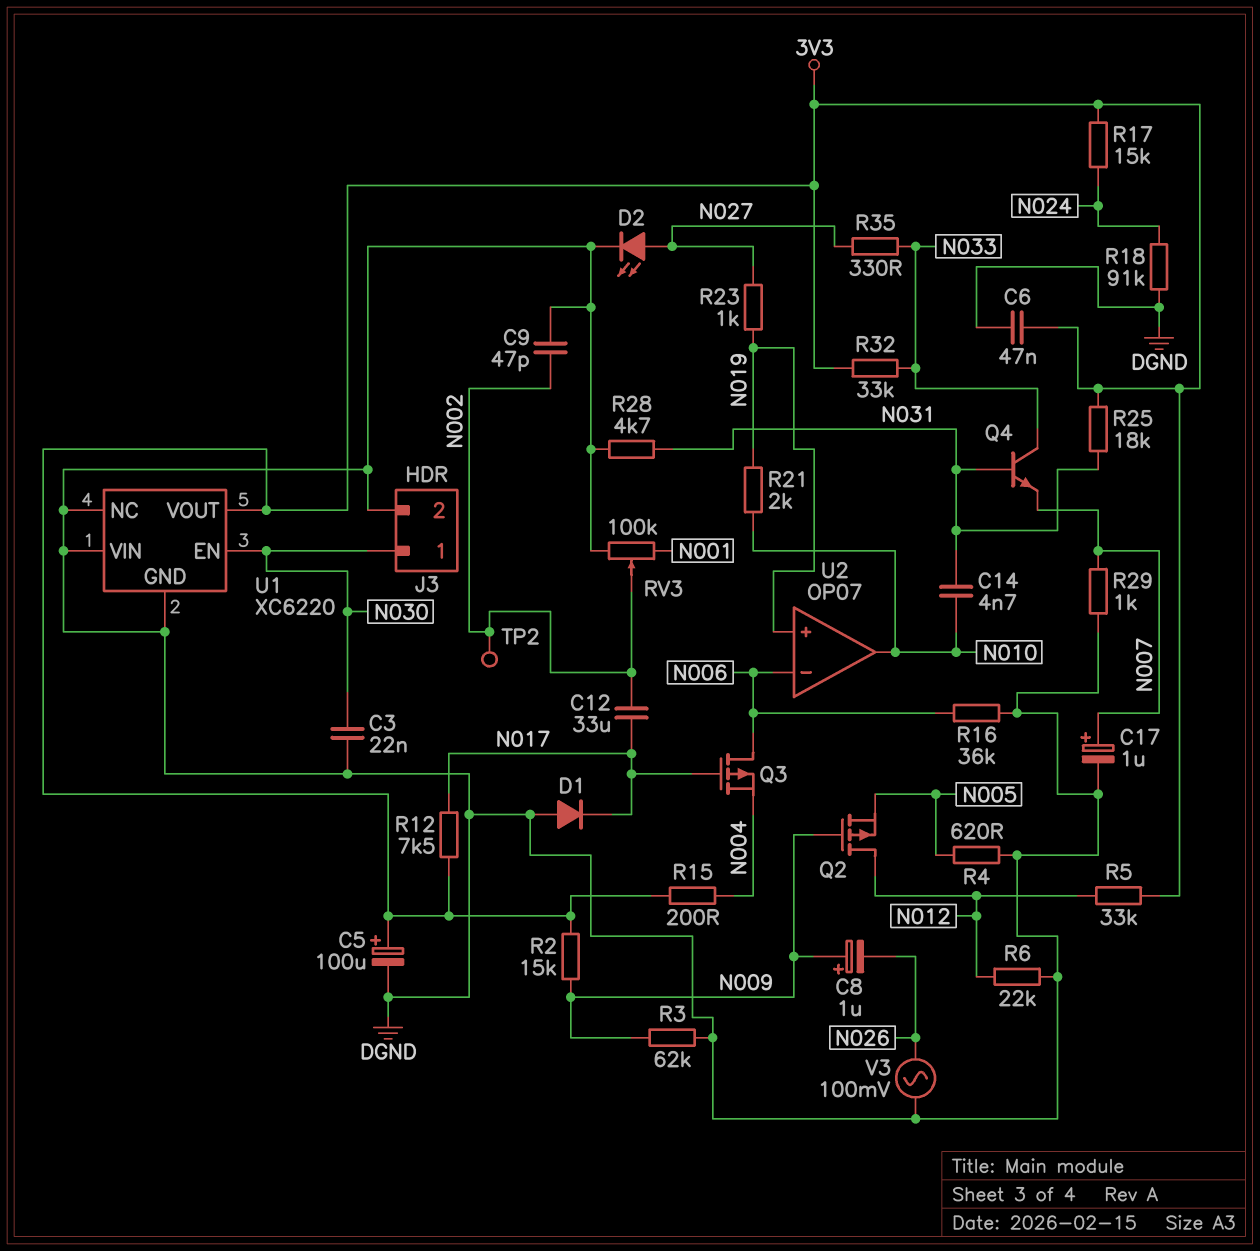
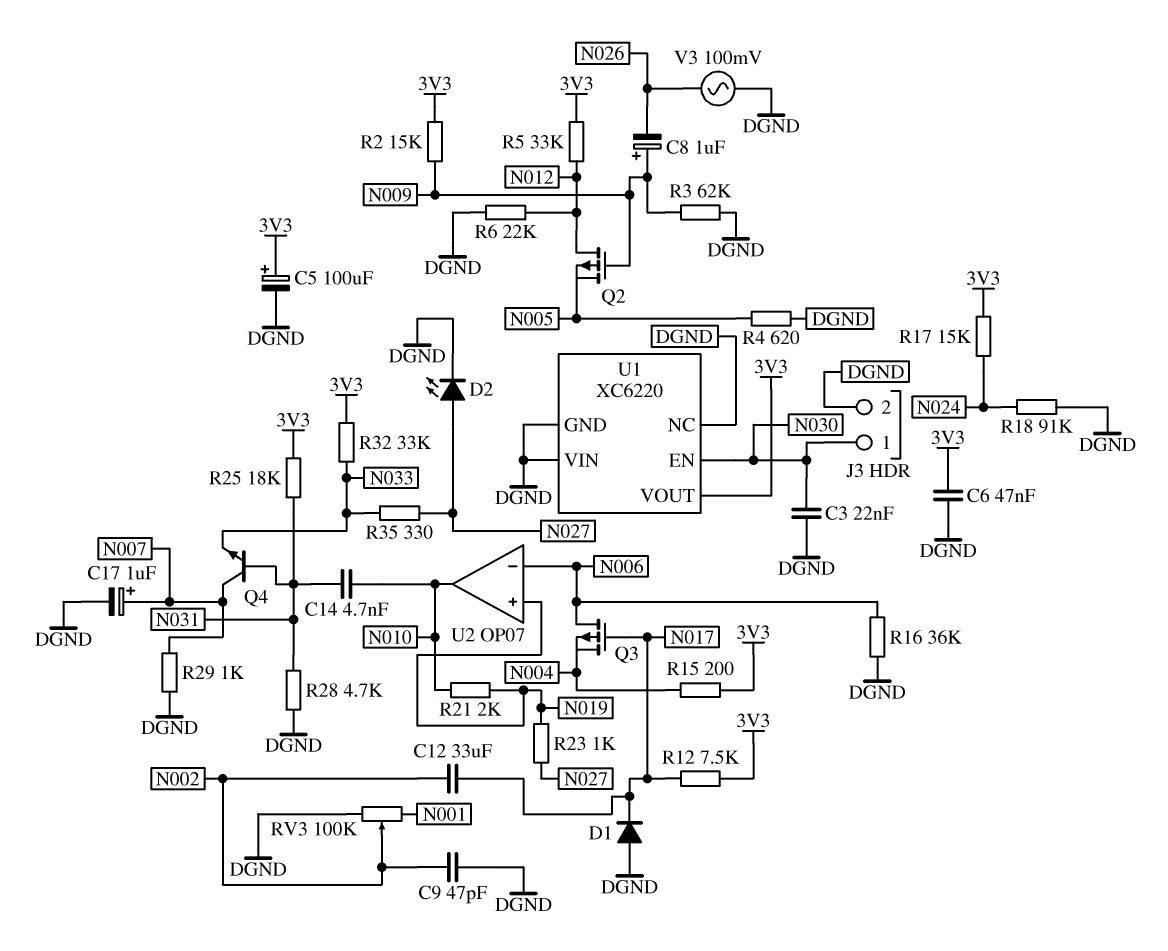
Q4: NPN (B N031, C N033, E N007) -> NPN (B N031, C N007, E N033)
TP2: test point (N002) -> none

